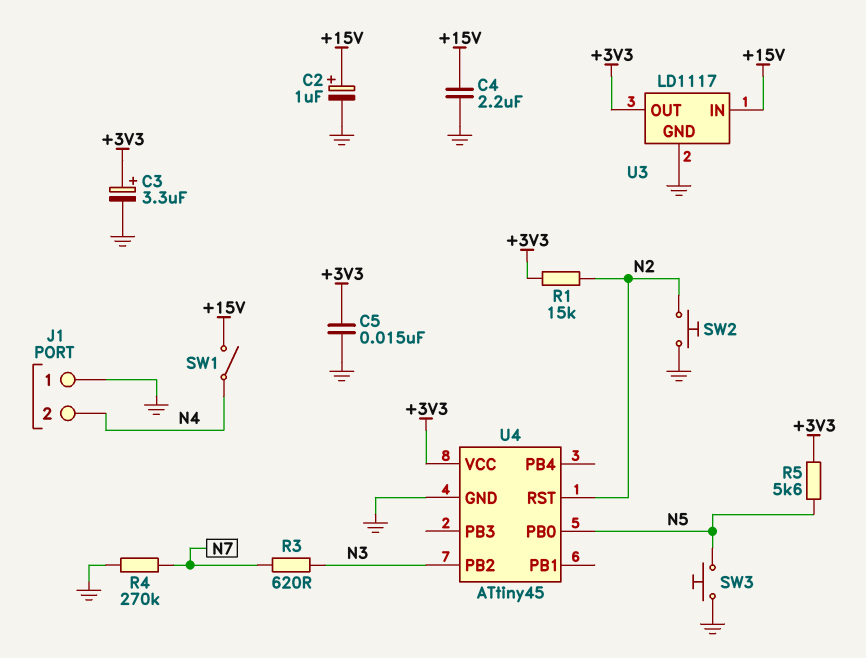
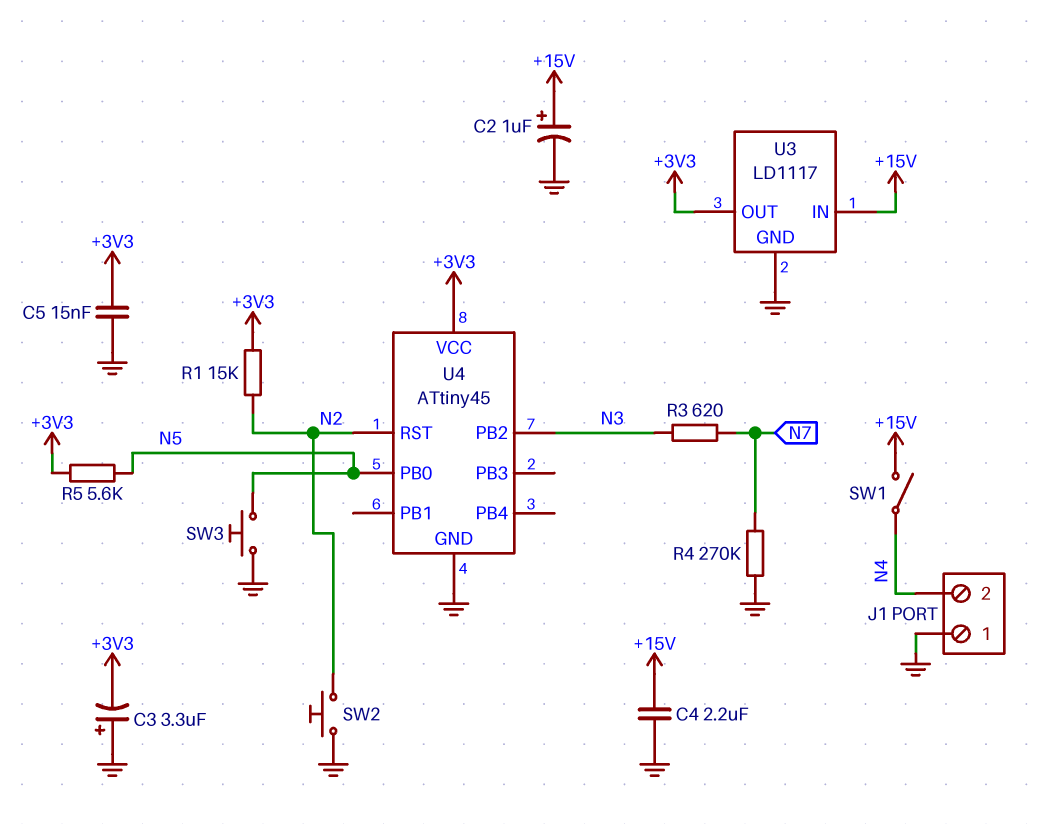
C3: 3.3uF (plus +3V3, minus GND) -> 3.3uF (plus GND, minus +3V3)

